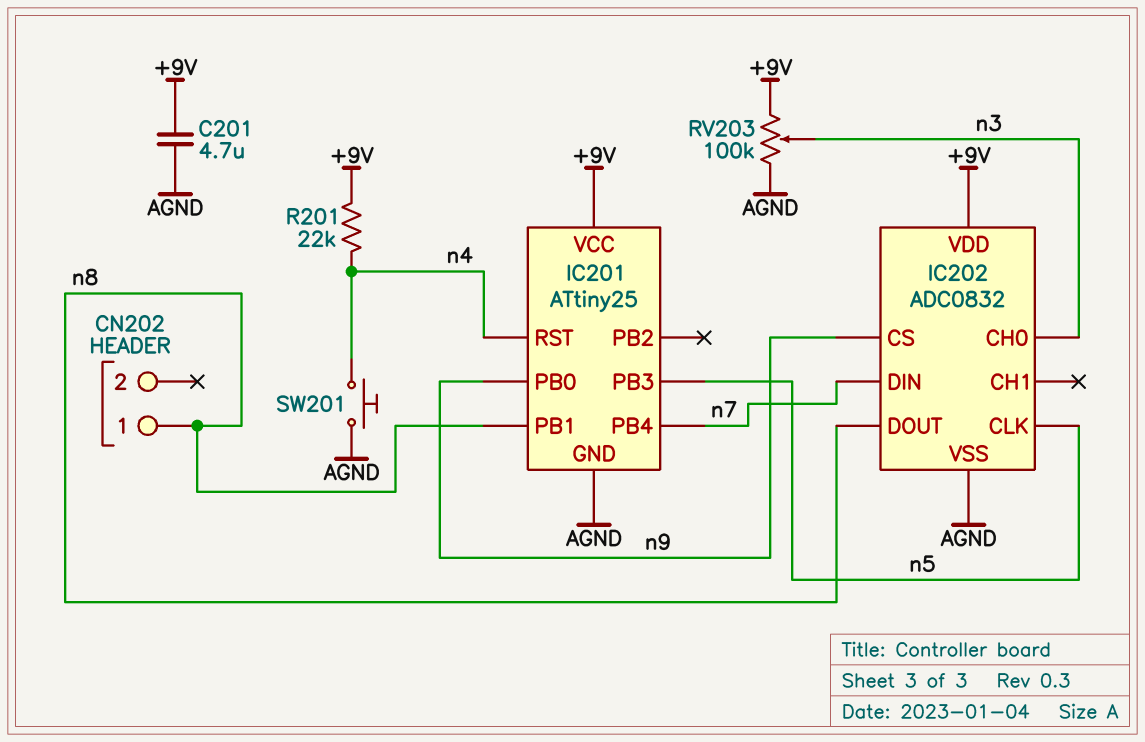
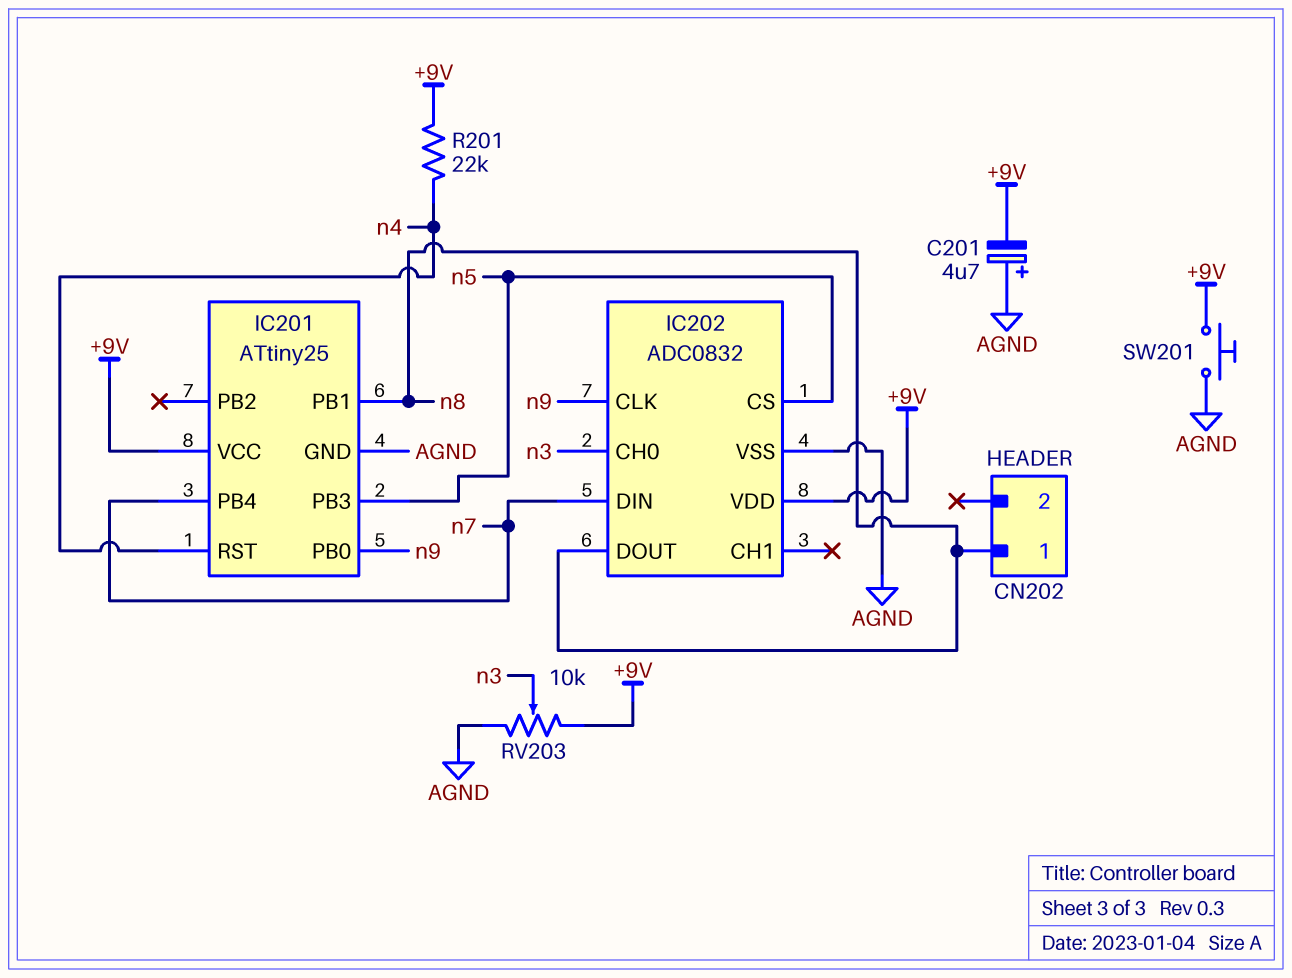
C201: 4.7uF (+9V, AGND) -> 4.7uF (plus AGND, minus +9V)
IC202 pin CLK: n5 -> n9
IC202 pin CS: n9 -> n5
RV203: 100k (+9V, AGND, wiper n3) -> 10k (+9V, AGND, wiper n3)
SW201: button (AGND, n4) -> button (+9V, AGND)

